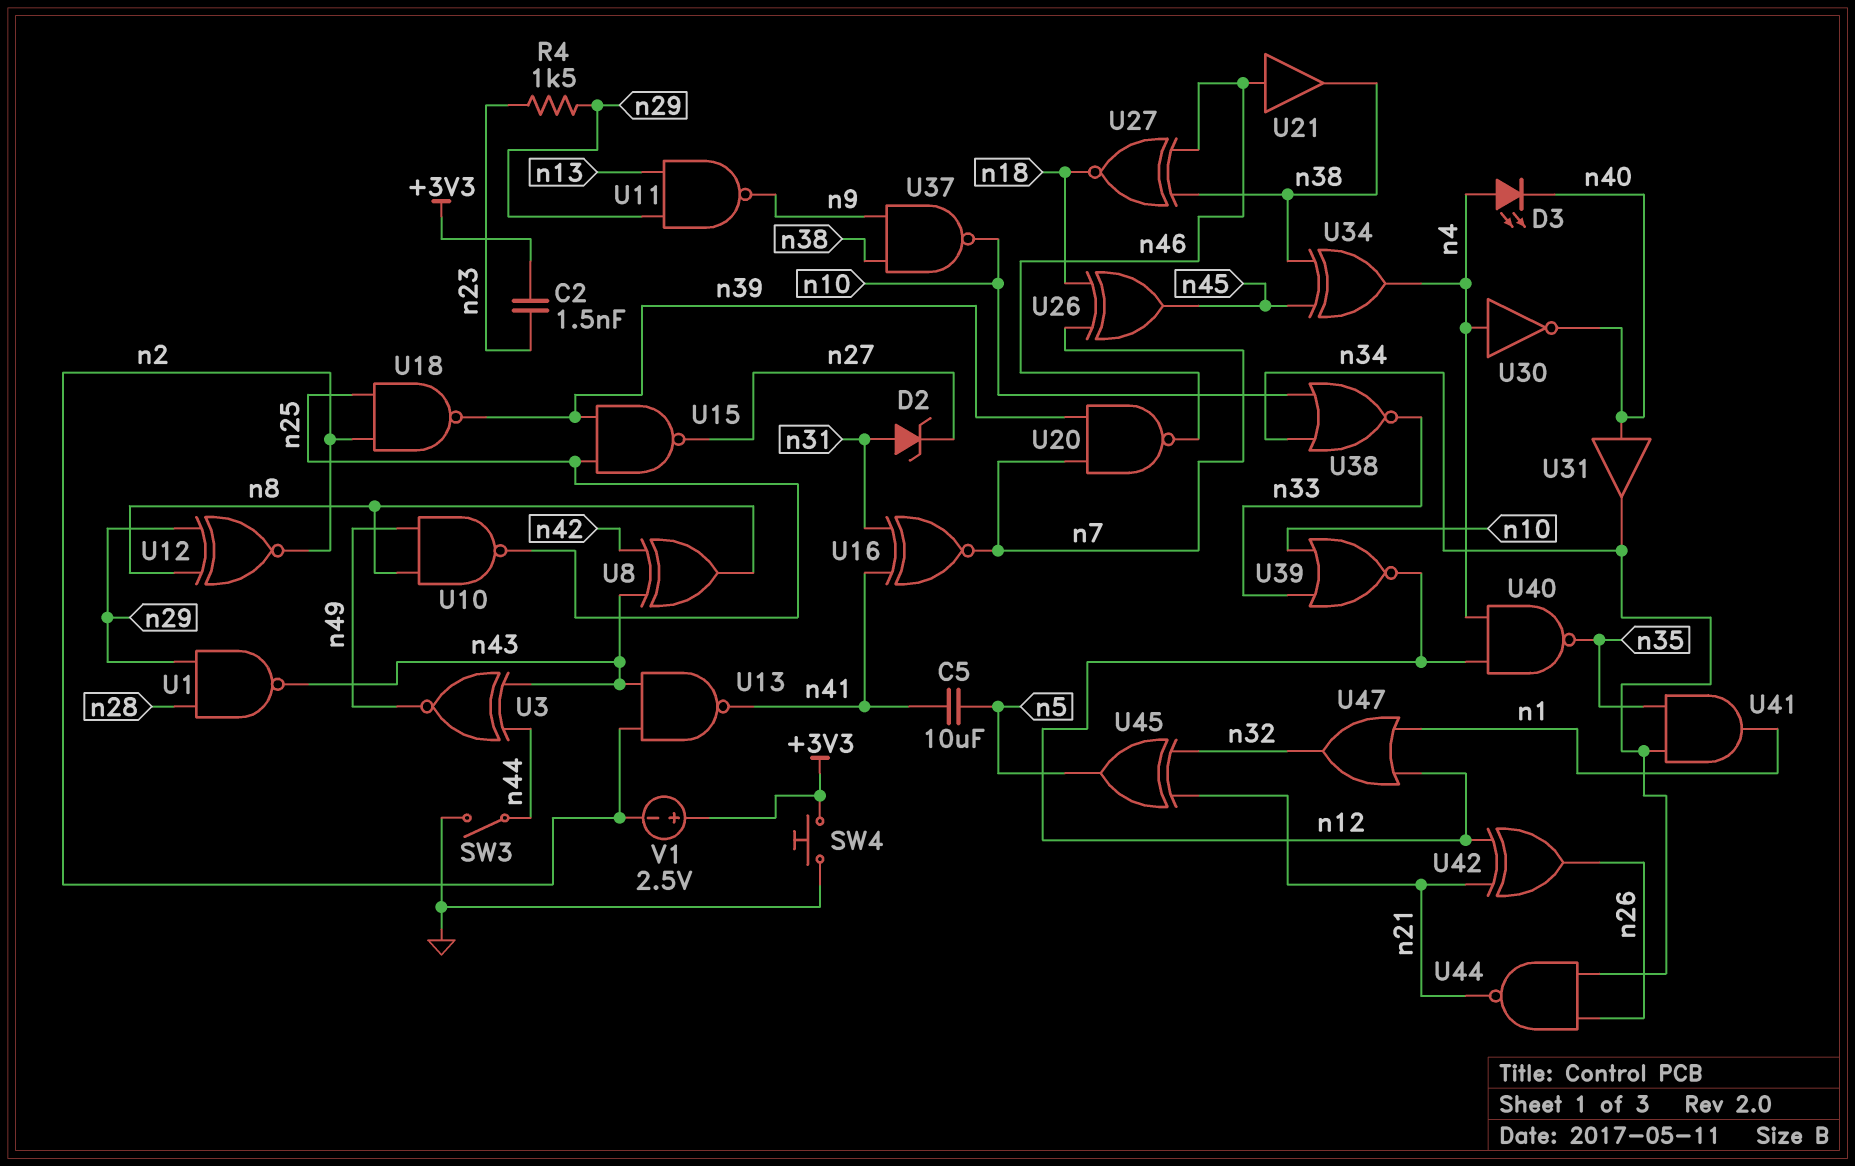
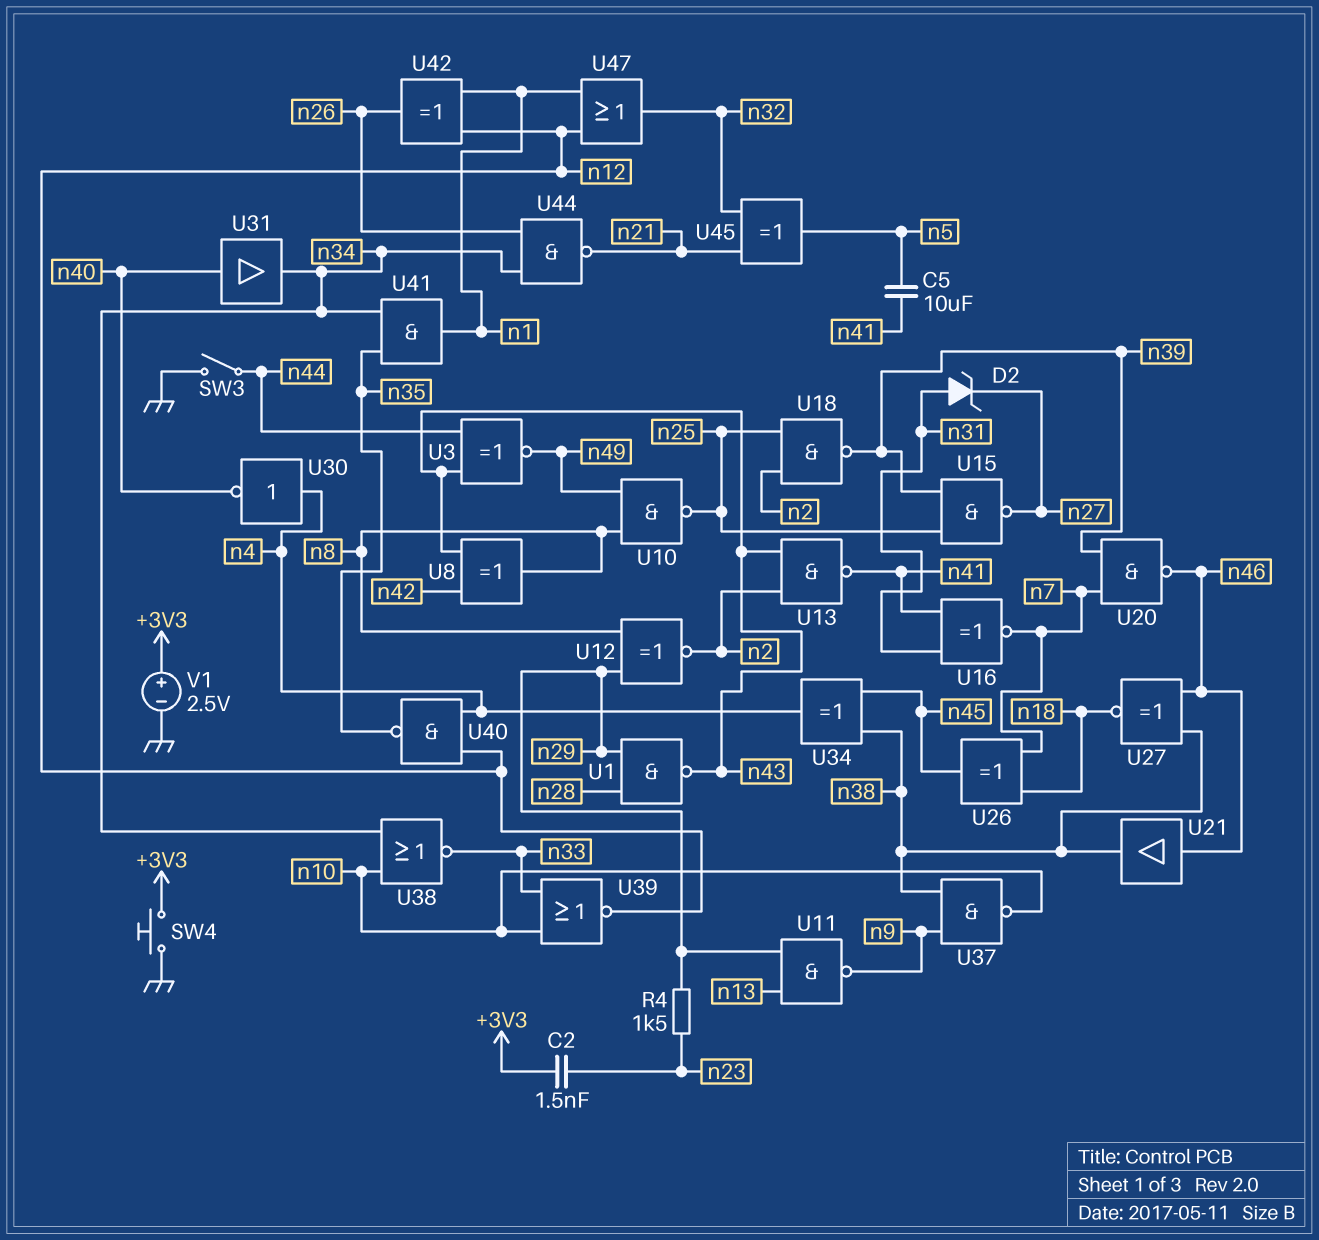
D3: LED (A n4, K n40) -> none
U42: XOR (in n12, in n21, out n26) -> XOR (in n1, in n12, out n26)
V1: 2.5V (plus +3V3, minus n2) -> 2.5V (plus +3V3, minus GND)

